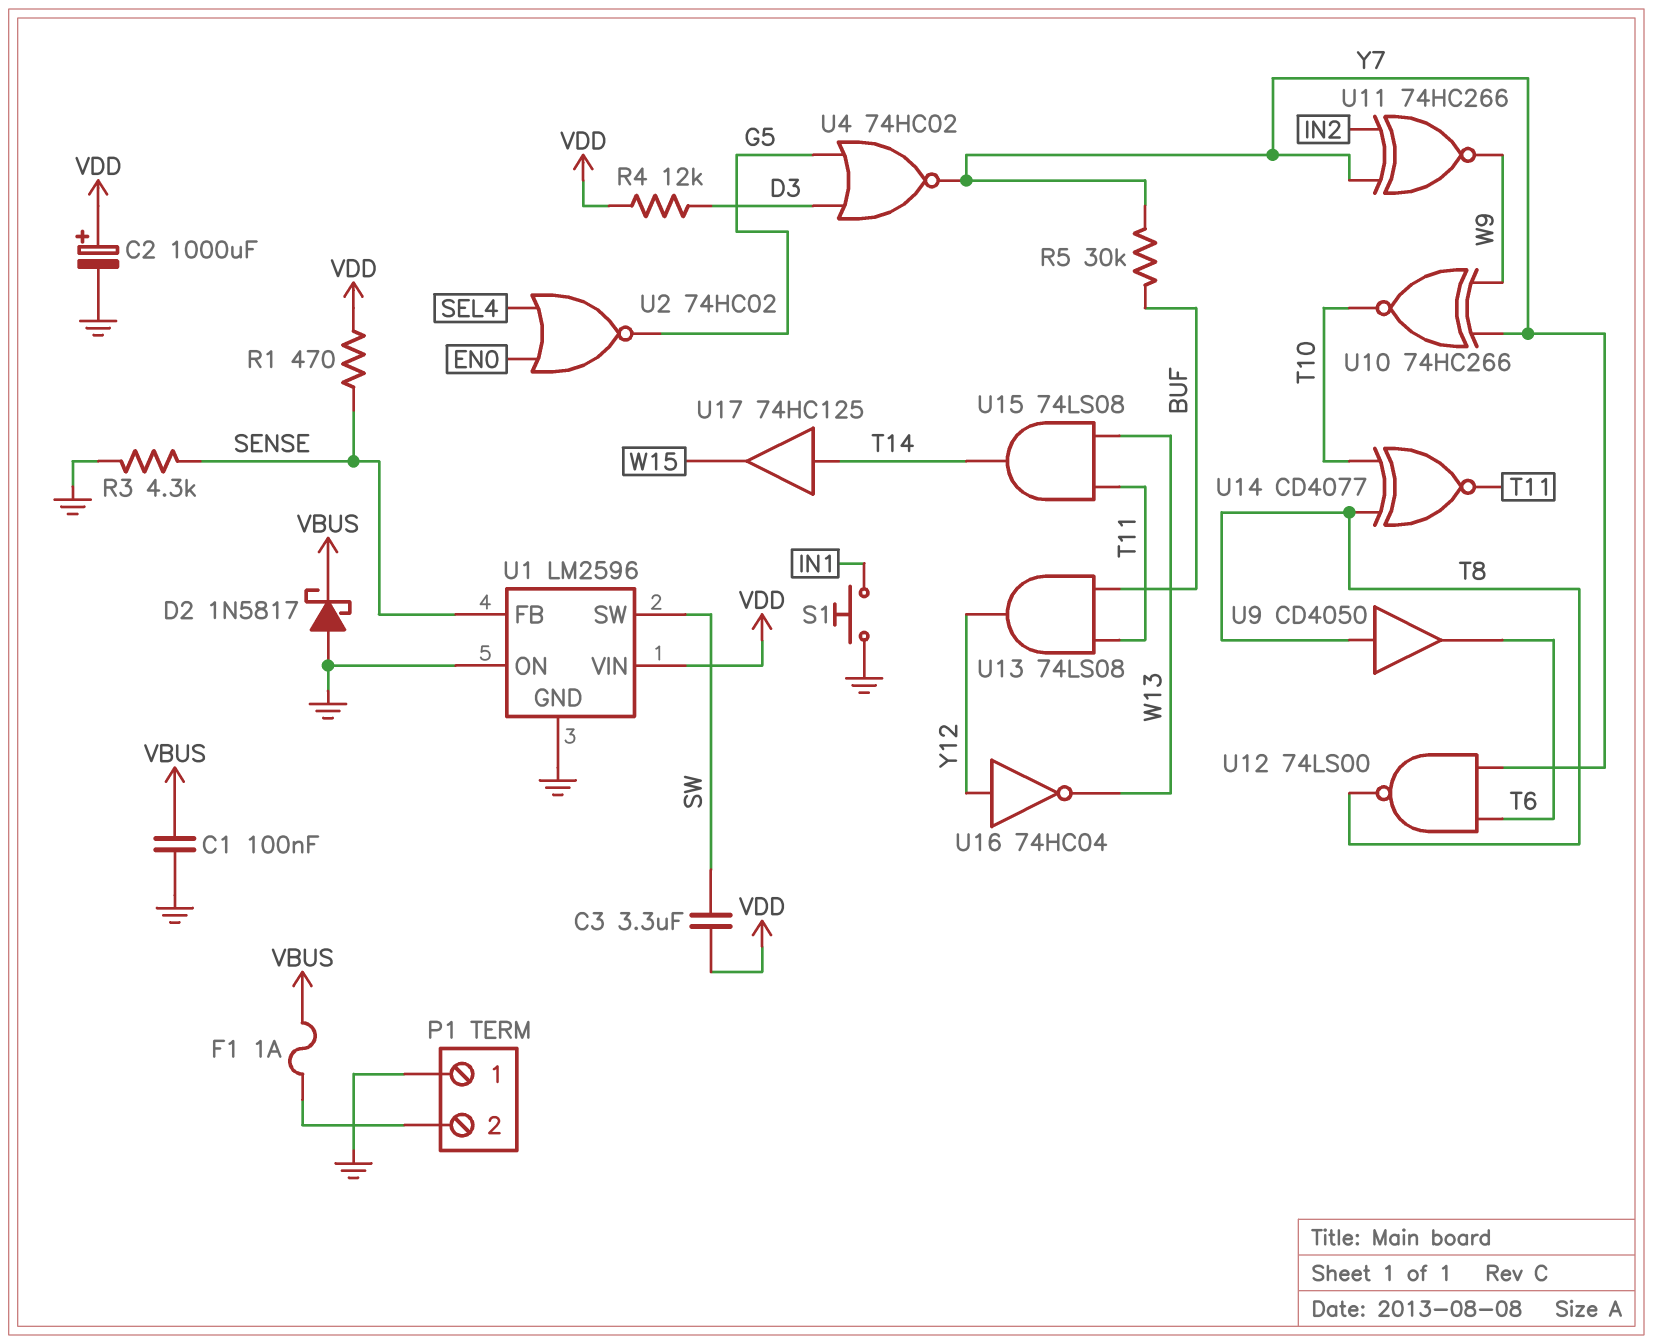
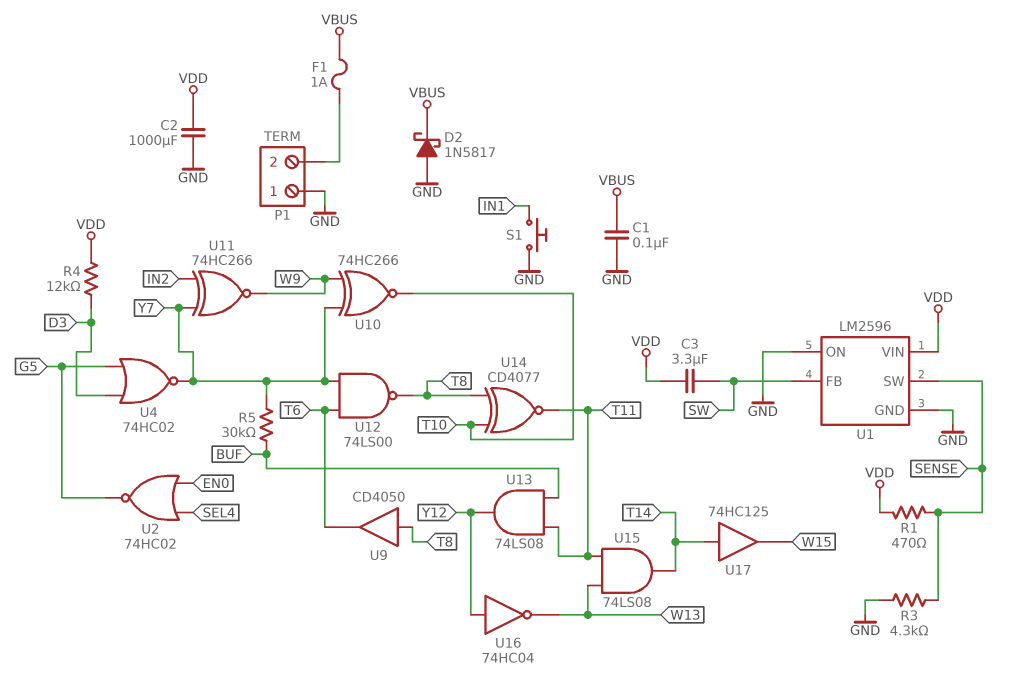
C2: 1000uF (plus VDD, minus GND) -> 1000uF (GND, VDD)
U1 pin FB: SENSE -> SW
U1 pin SW: SW -> SENSE

